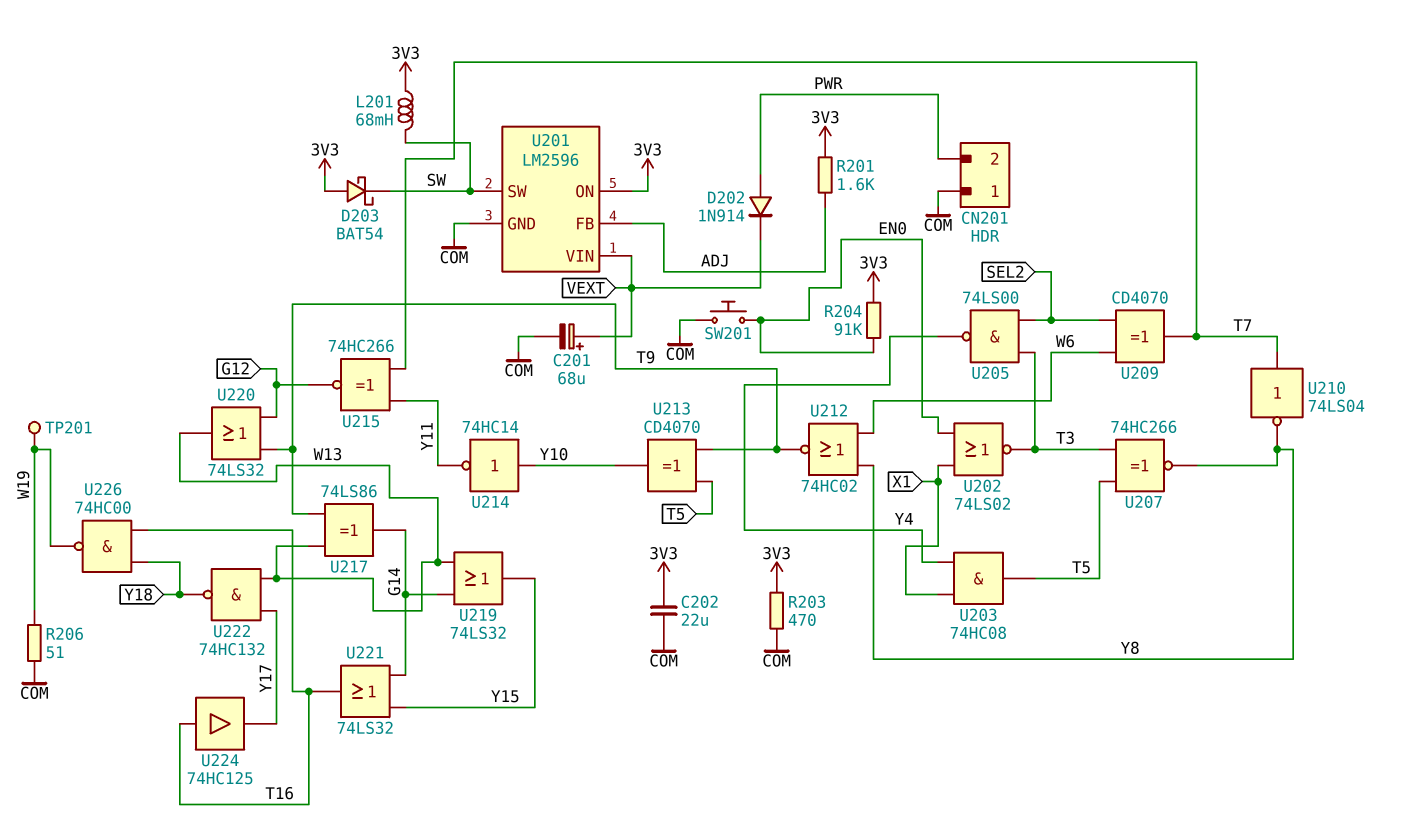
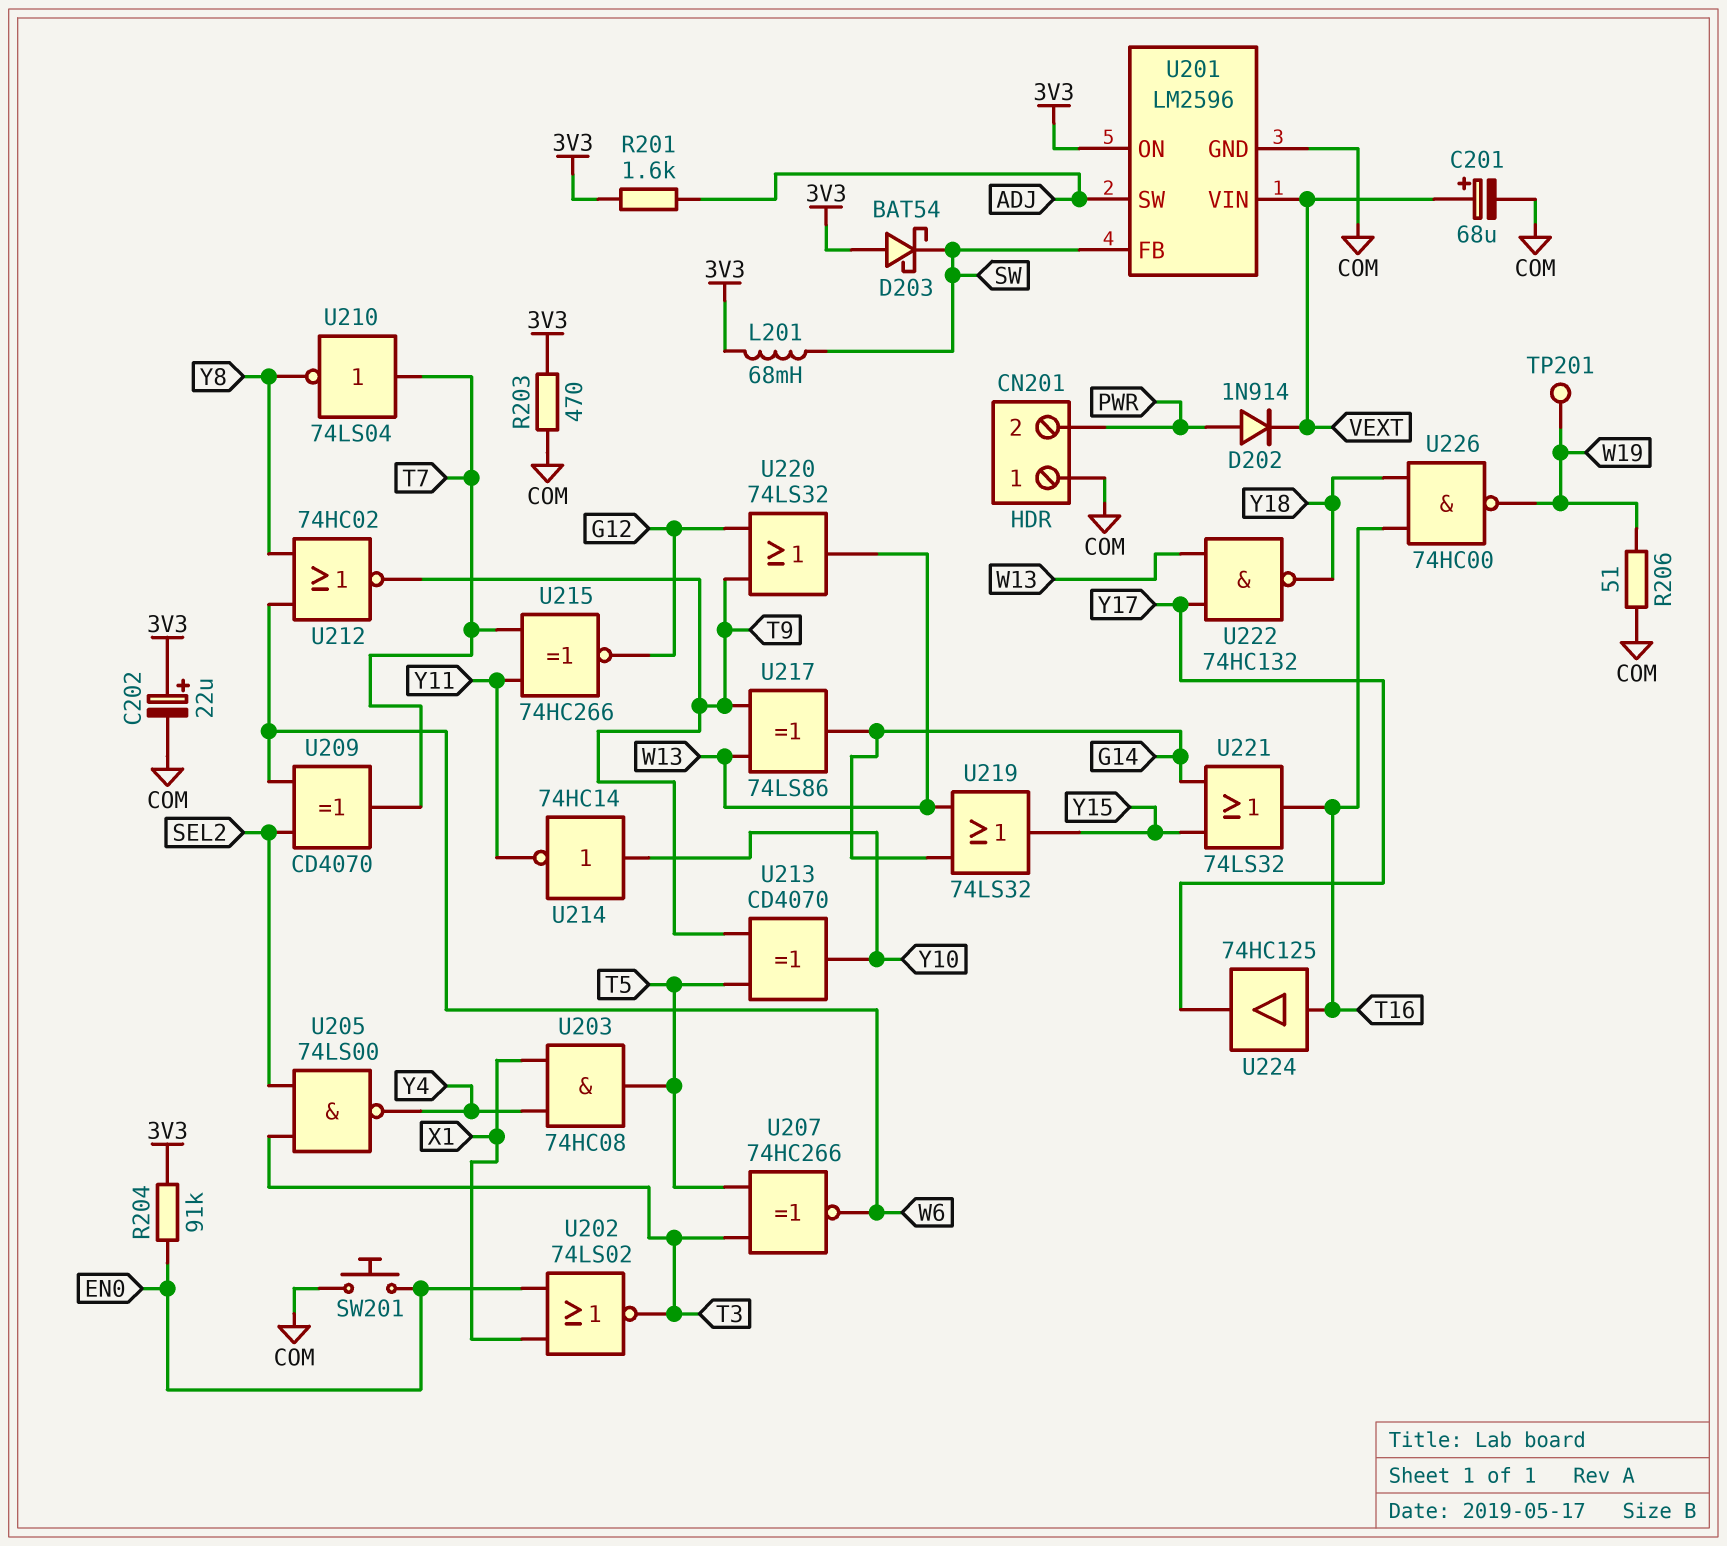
C202: 22uF (3V3, COM) -> 22uF (plus 3V3, minus COM)
U201 pin FB: ADJ -> SW
U201 pin SW: SW -> ADJ
U207: XNOR 74HC266 (in T3, in T5, out Y8) -> XNOR 74HC266 (in T3, in T5, out W6)

